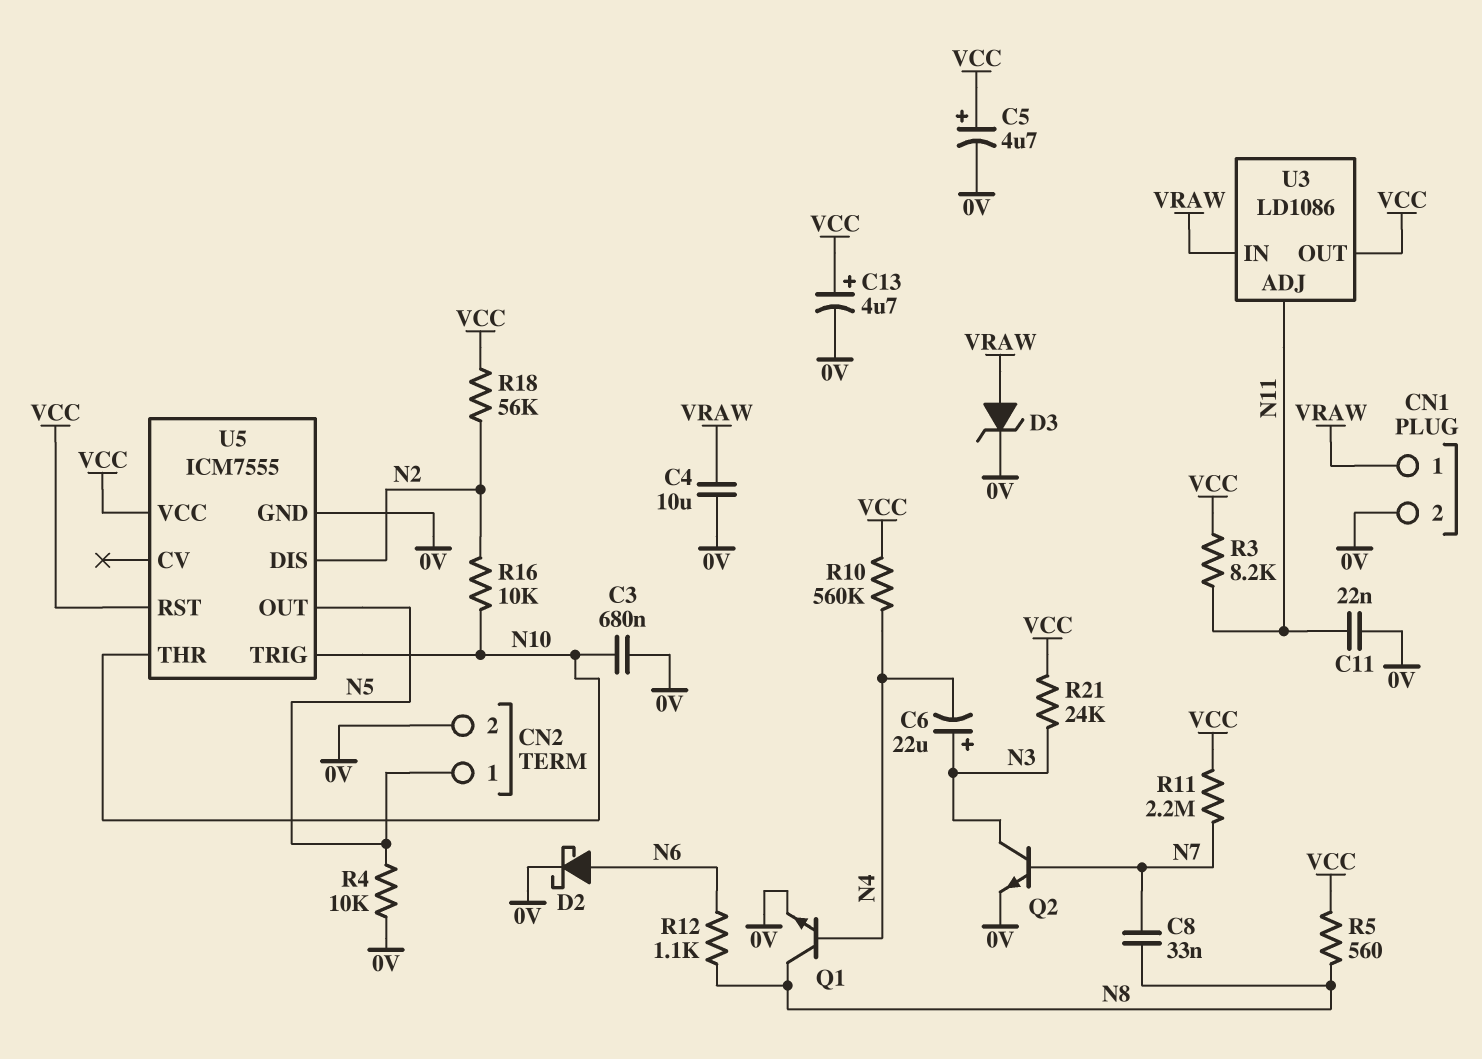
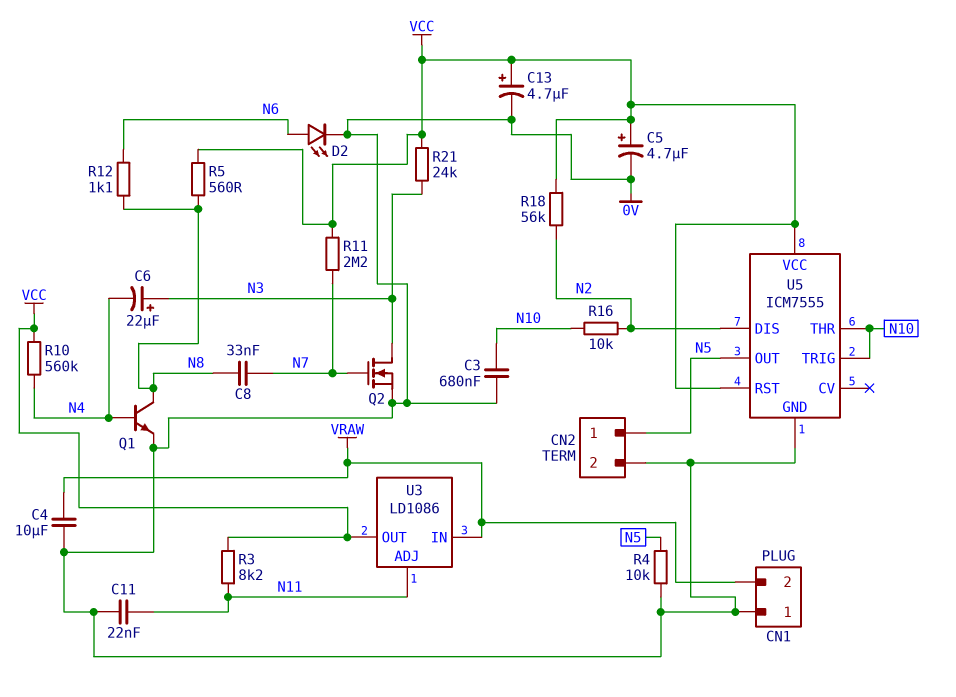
CN1 pin 1: VRAW -> 0V
CN1 pin 2: 0V -> VRAW
D2: schottky (A N6, K 0V) -> LED (A N6, K 0V)
D3: zener (A VRAW, K 0V) -> none
Q2: NPN (B N7, C N3, E 0V) -> NMOS (G N7, D N3, S 0V)

